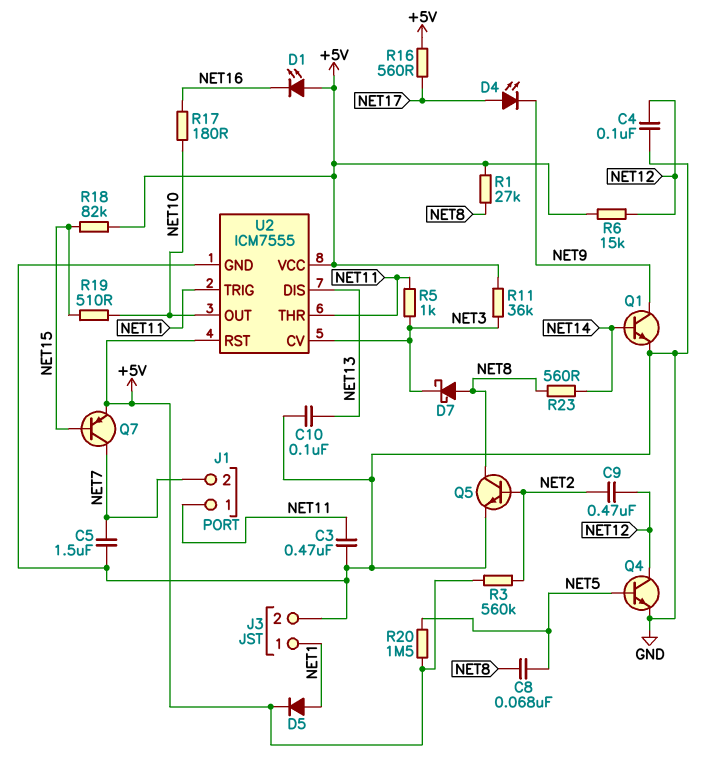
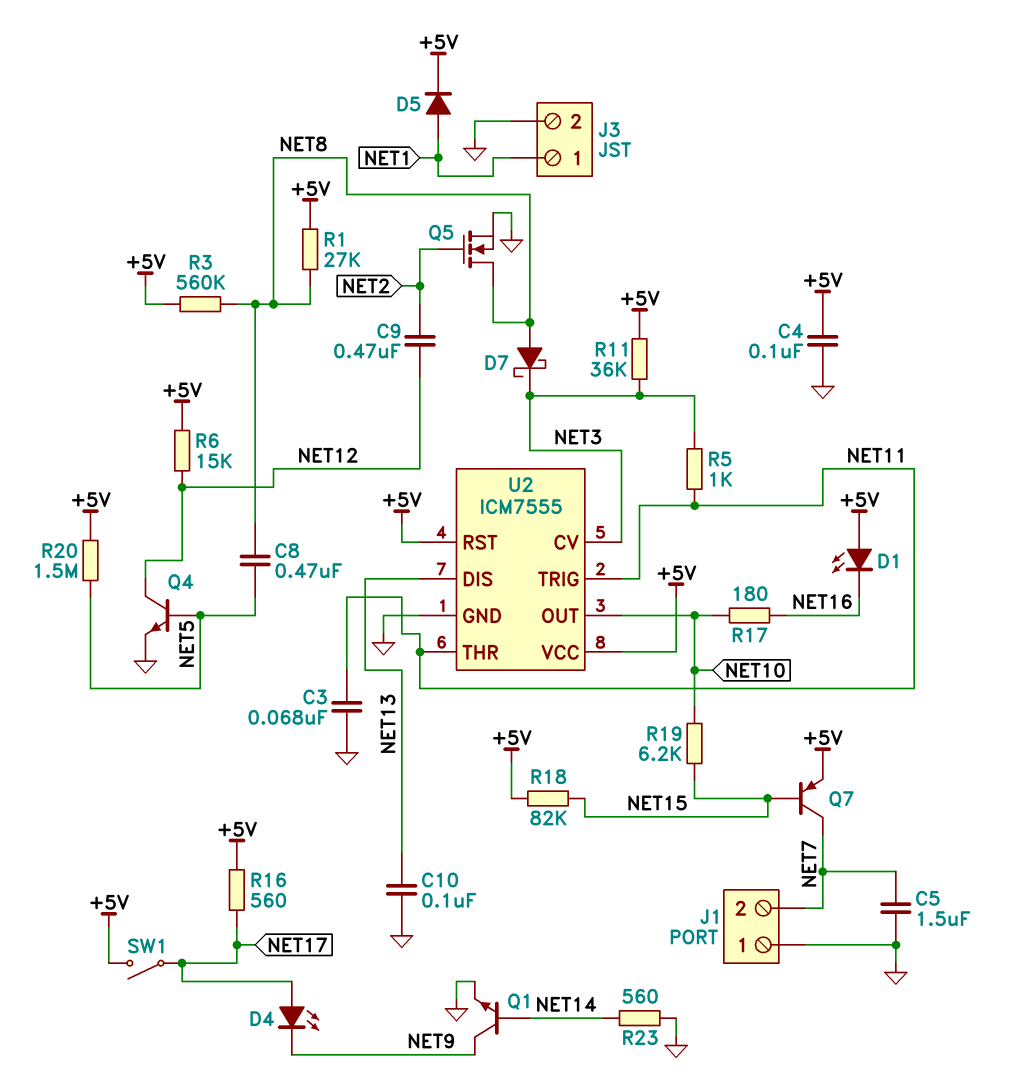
C3: 470nF (GND, NET11) -> 68nF (GND, NET11)
C4: 100nF (GND, NET12) -> 100nF (+5V, GND)
C8: 68nF (NET5, NET8) -> 470nF (NET5, NET8)
J1 pin 1: NET11 -> GND
Q5: NPN (B NET2, C NET8, E GND) -> NMOS (G NET2, D NET8, S GND)
R3: 560k (+5V, NET2) -> 560k (+5V, NET8)
R19: 510 (NET10, NET15) -> 6.2k (NET10, NET15)
R23: 560 (NET8, NET14) -> 560 (GND, NET14)
SW1: none -> switch (+5V, NET17)

